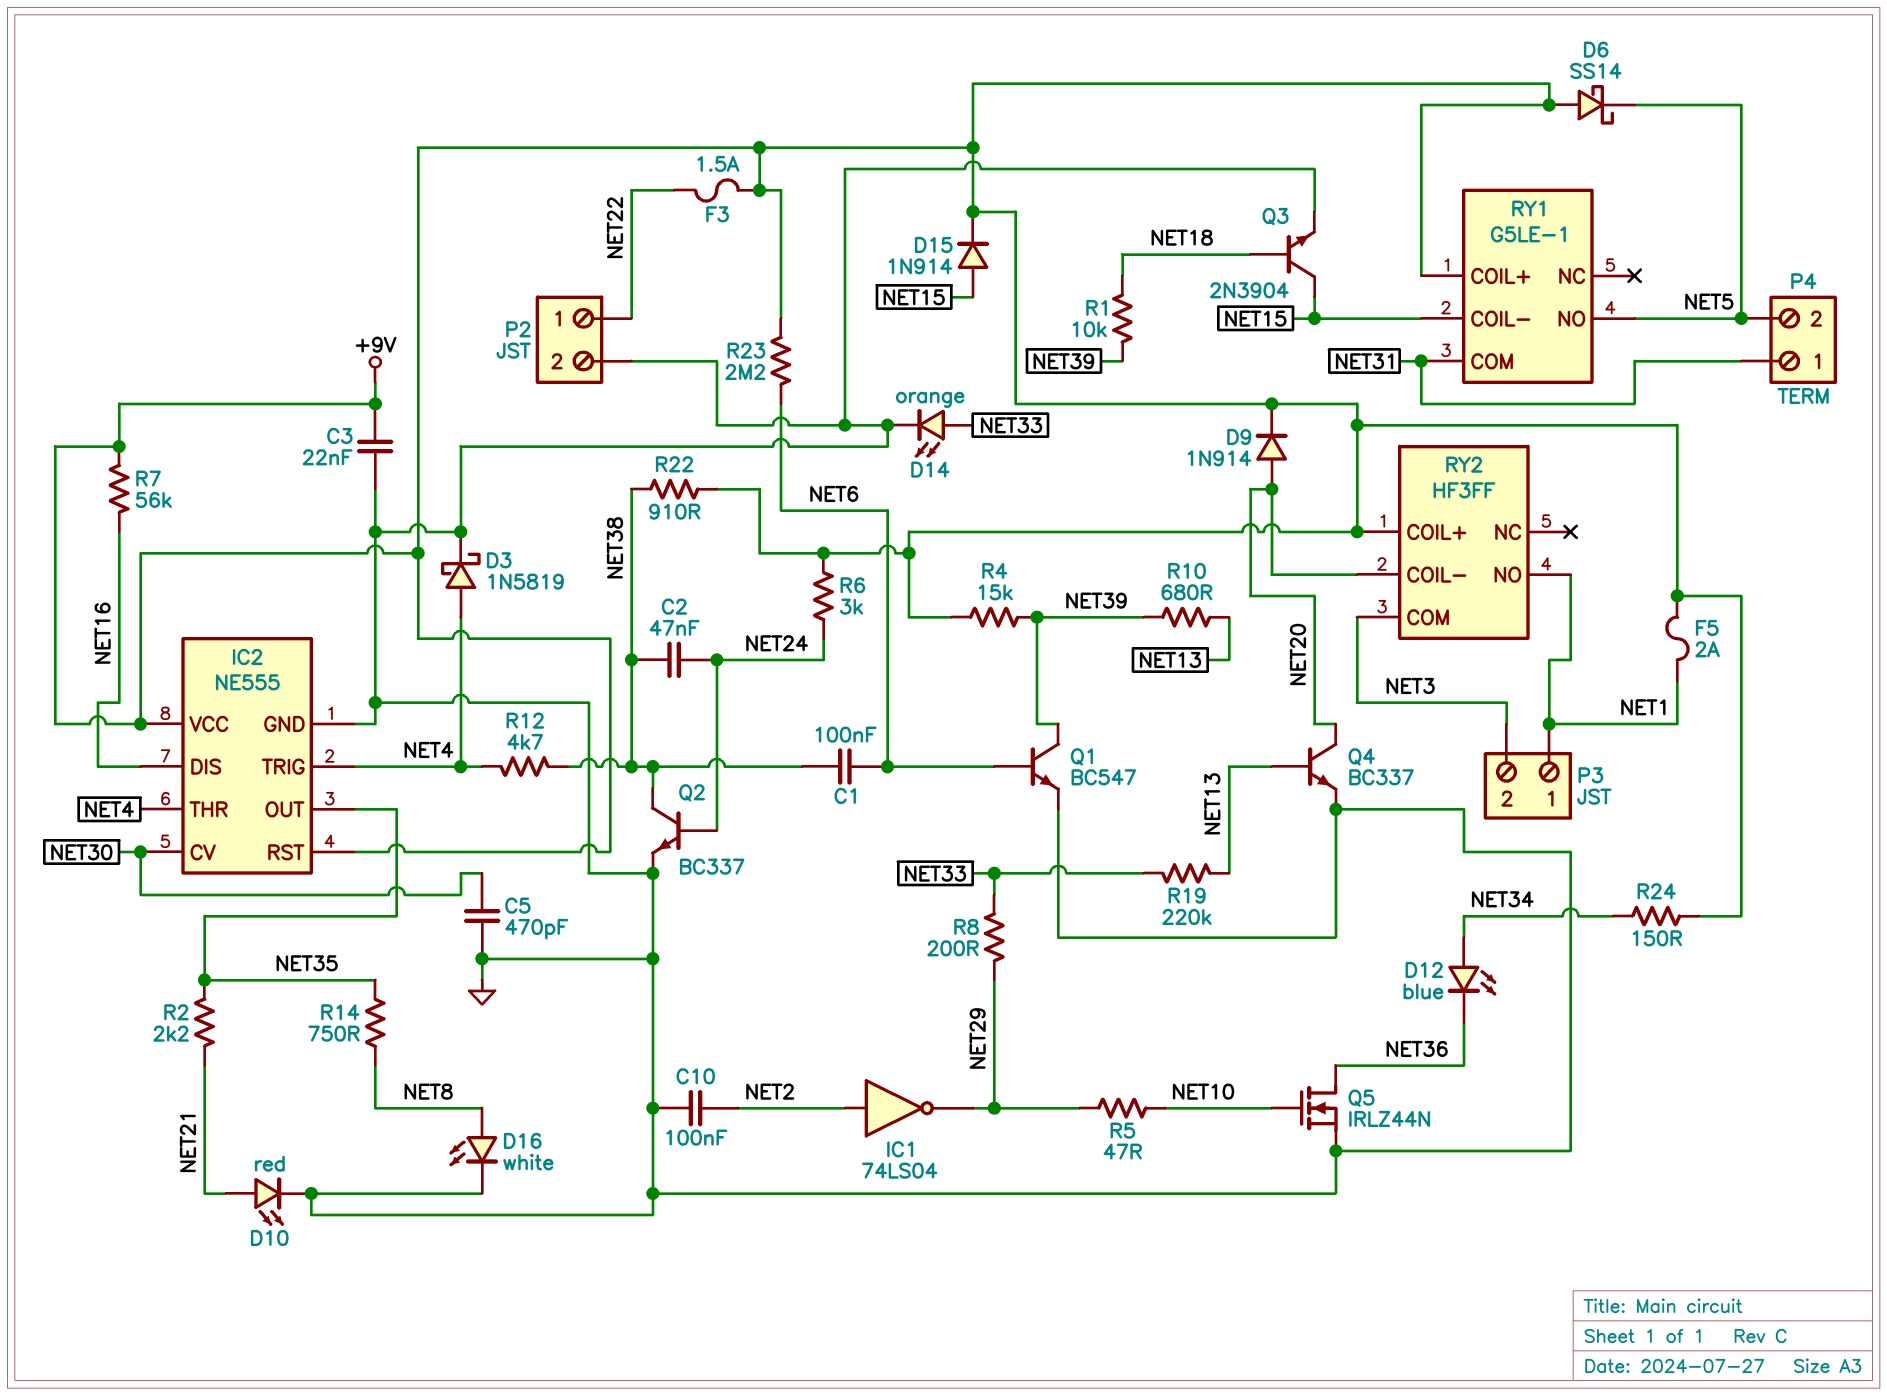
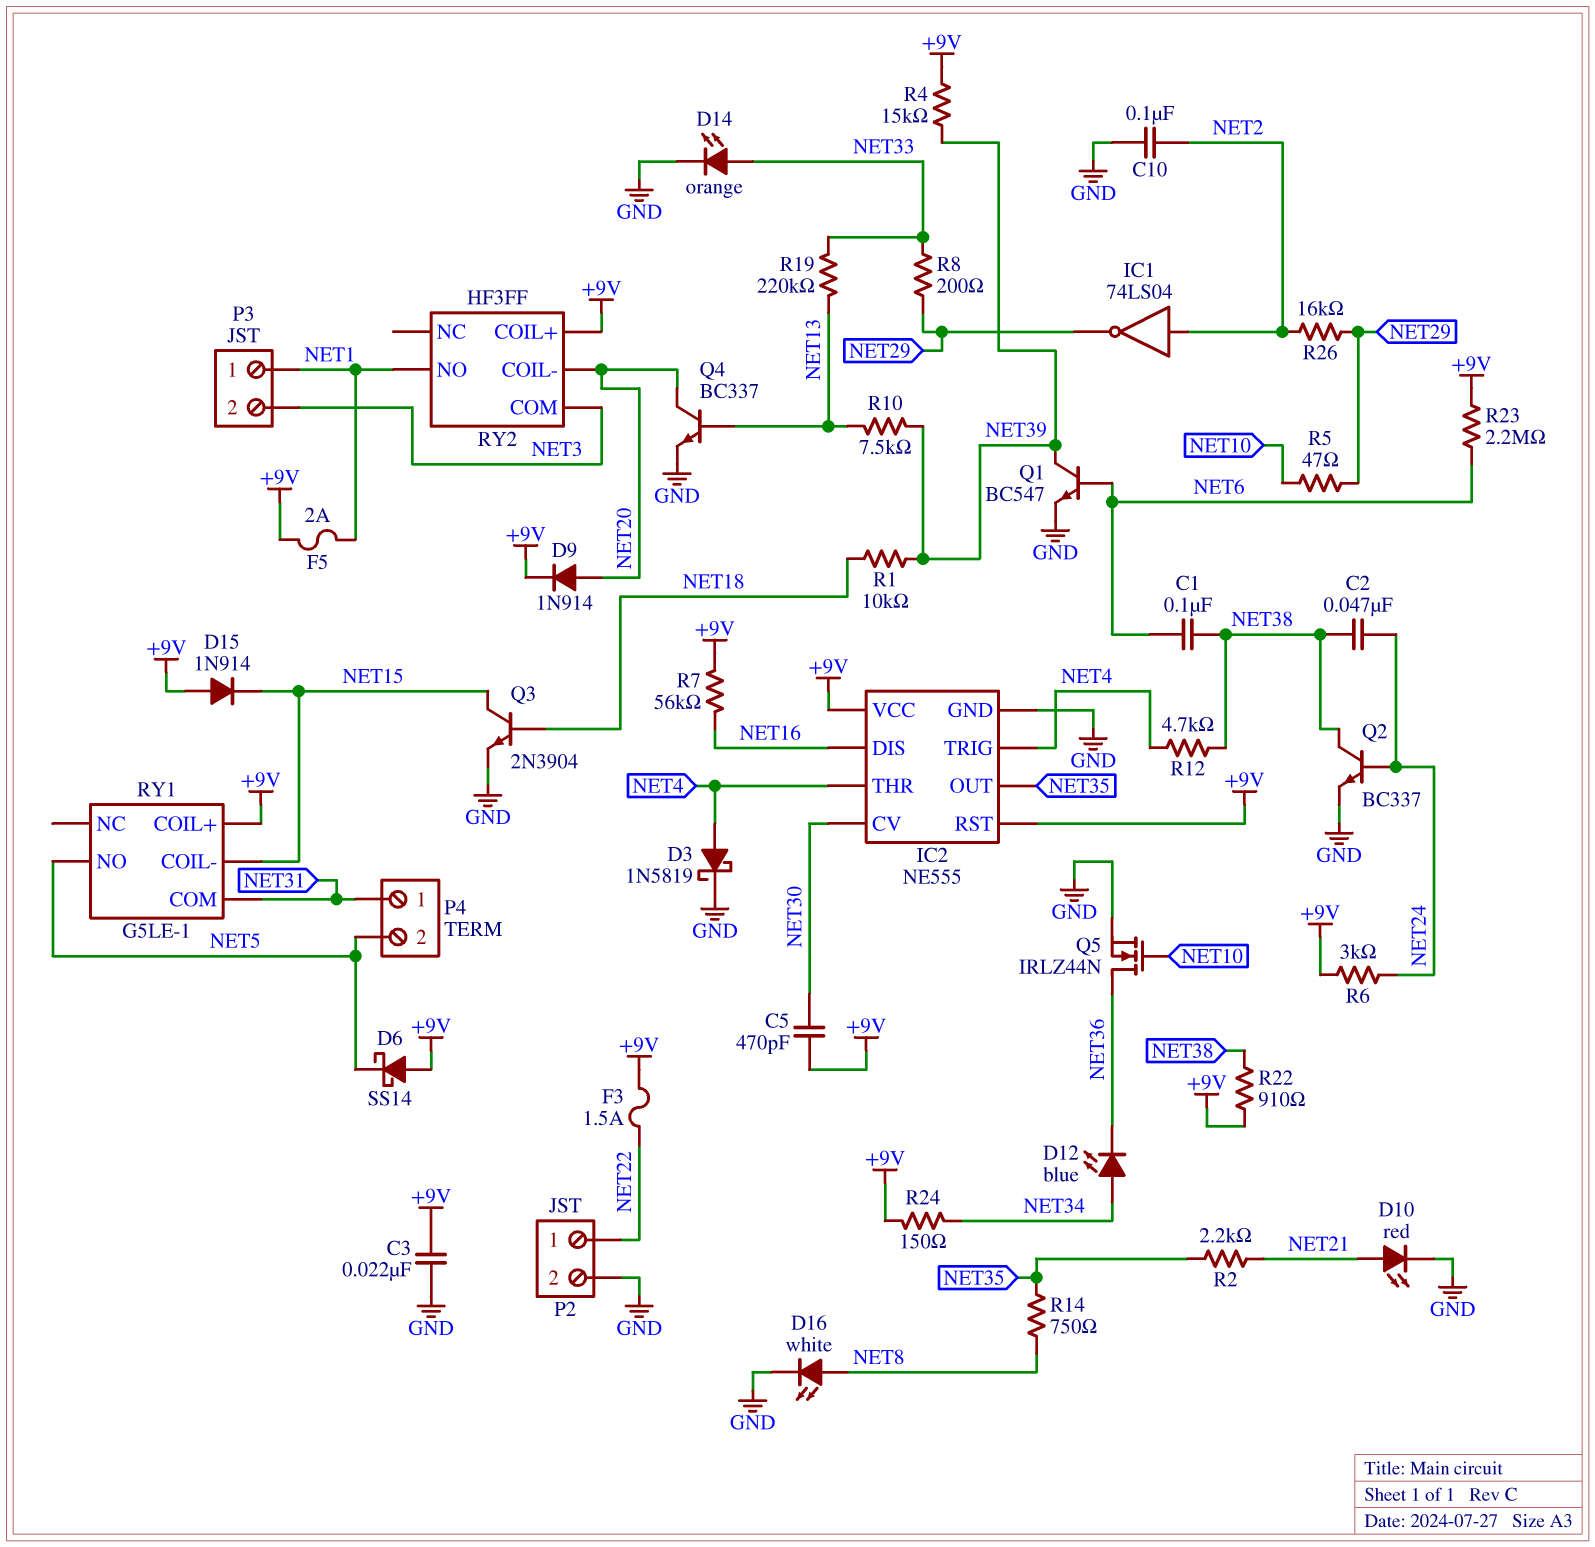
C5: 470pF (GND, NET30) -> 470pF (+9V, NET30)
D15: diode 1N914 (A NET15, K +9V) -> diode 1N914 (A +9V, K NET15)
R10: 680 (NET13, NET39) -> 7.5k (NET13, NET39)
R26: none -> 16k (NET2, NET29)

